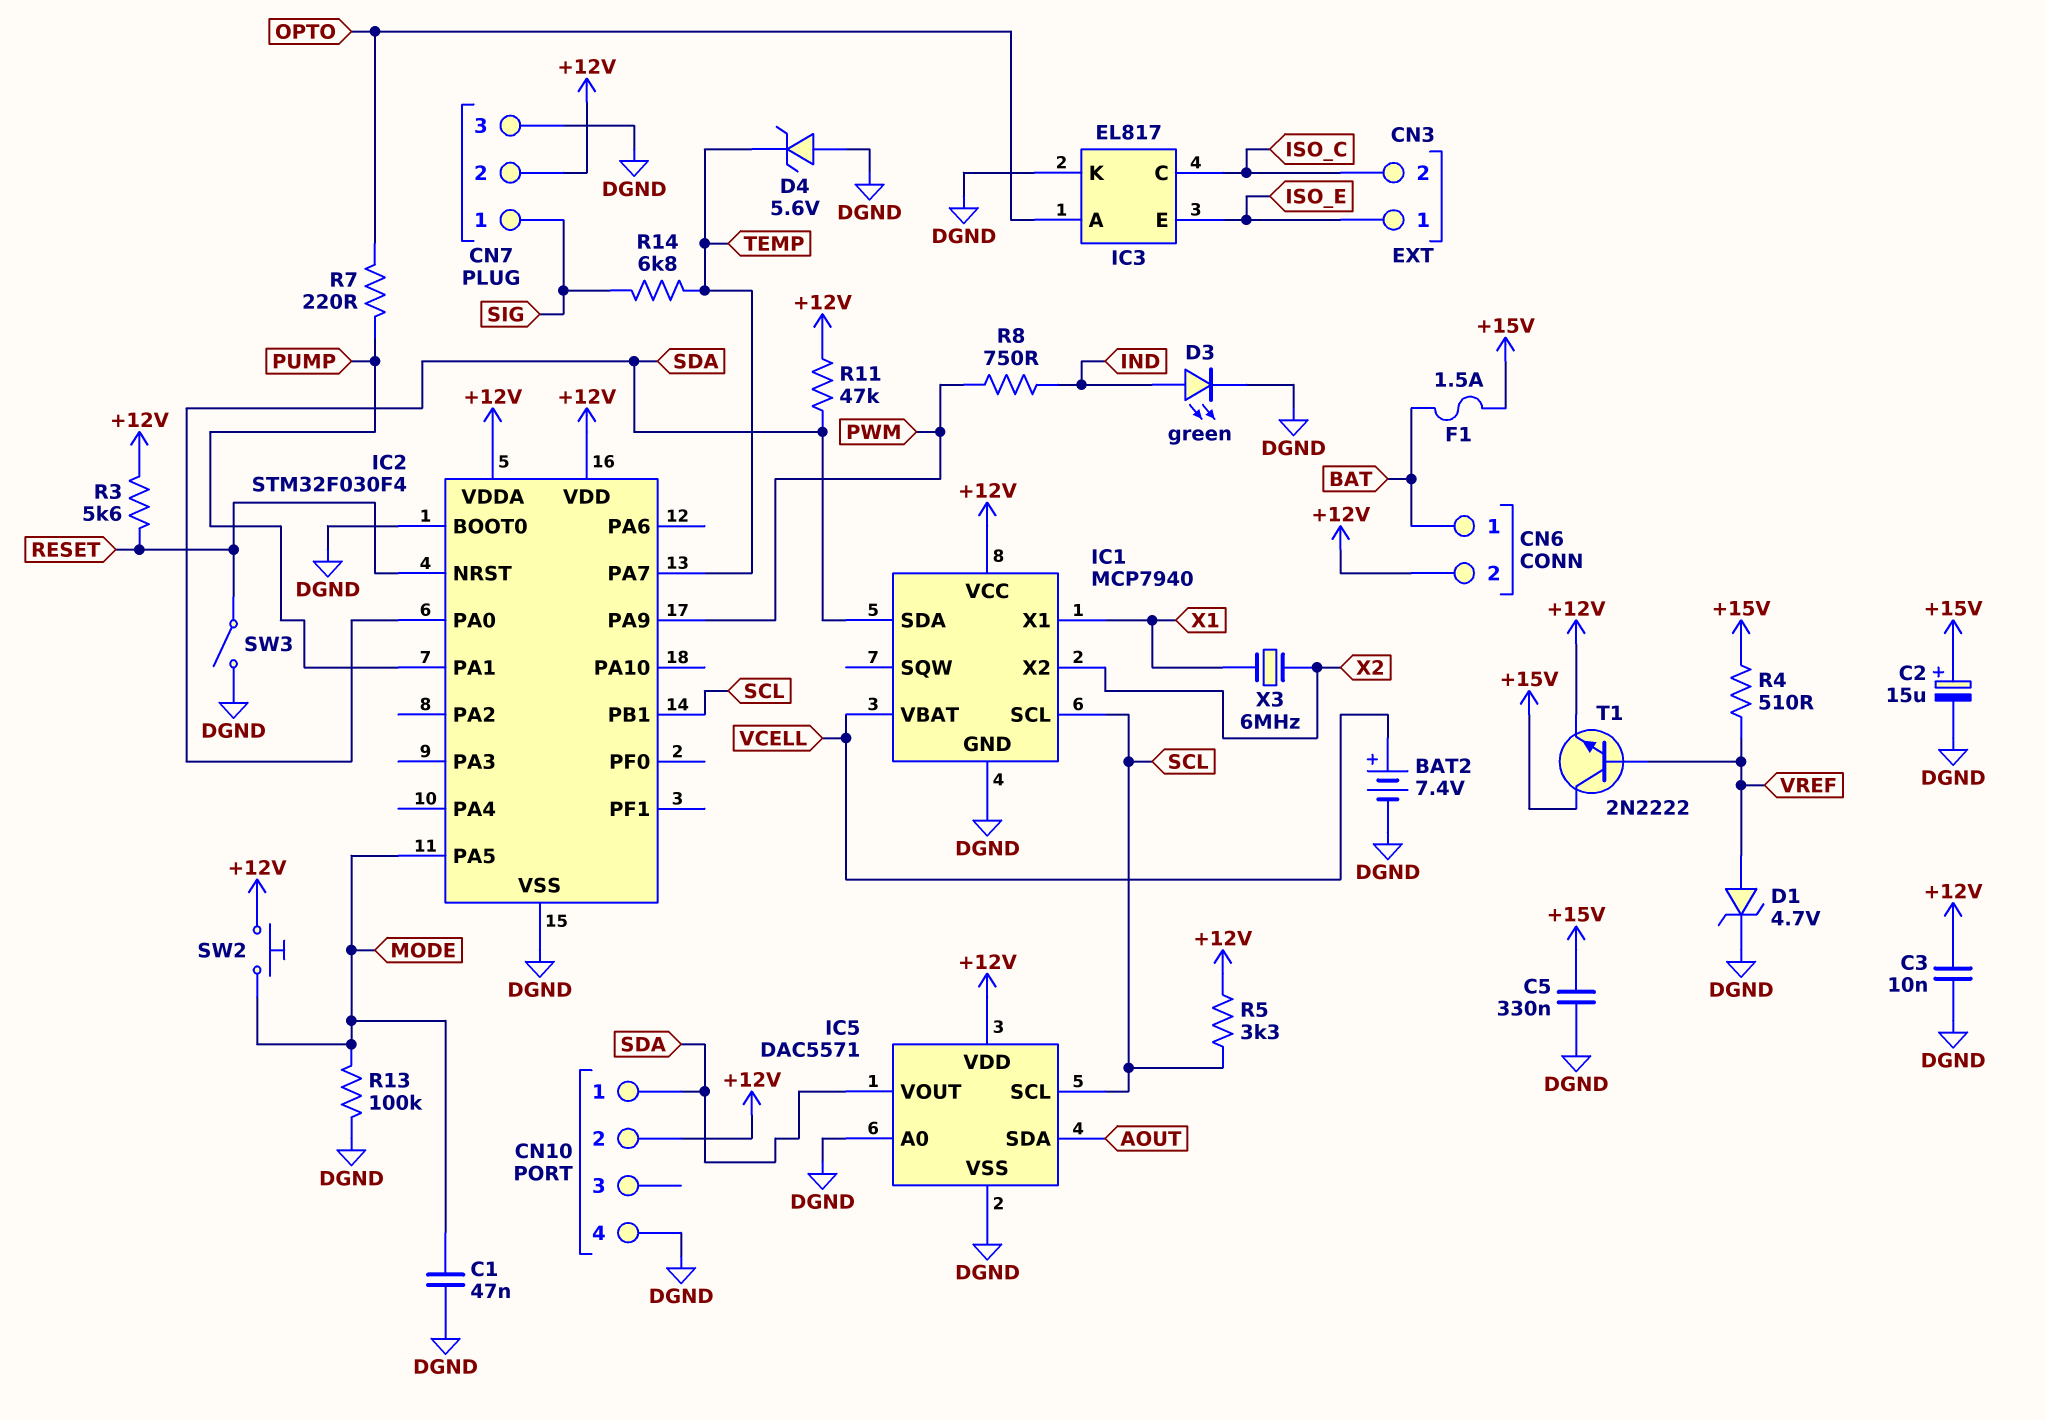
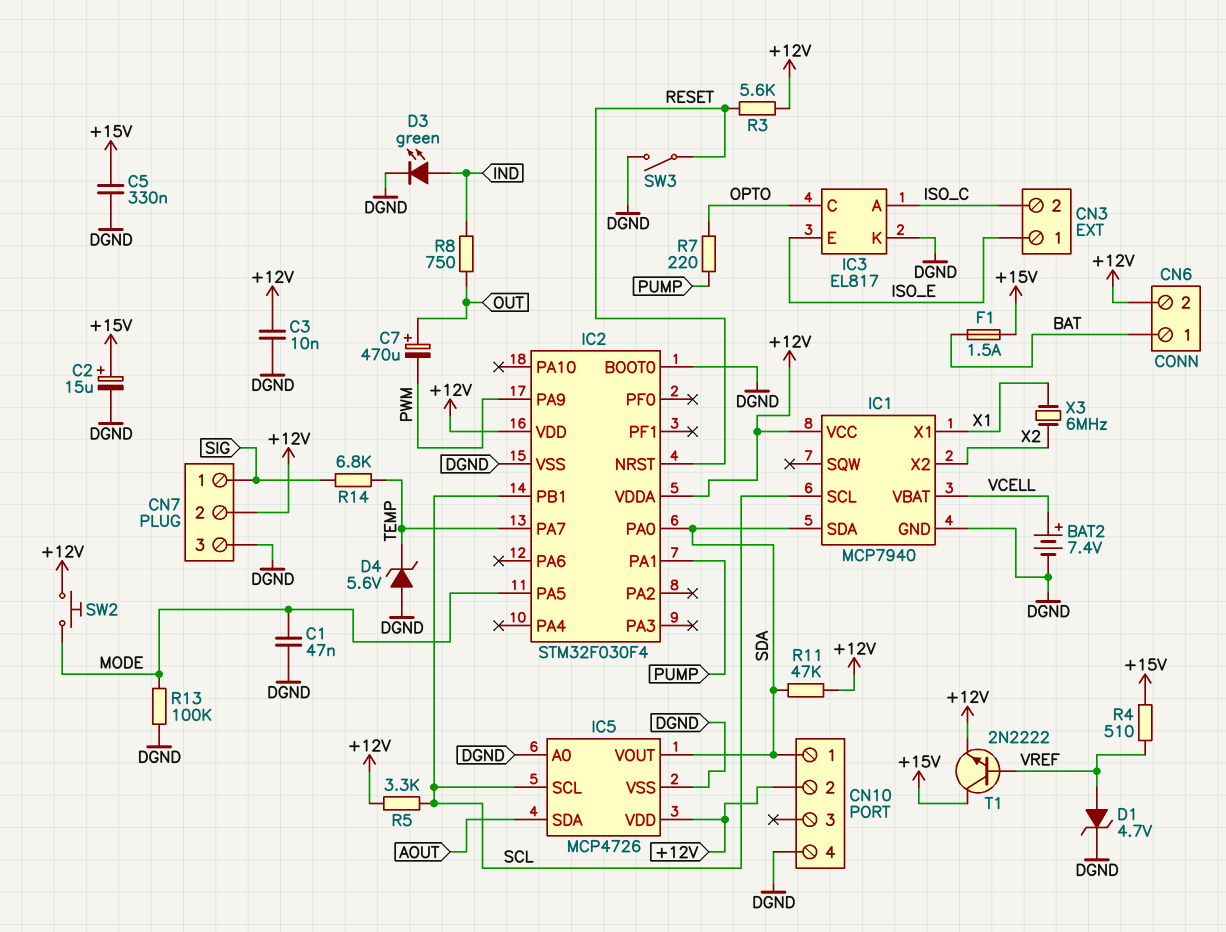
C7: none -> 470uF (plus OUT, minus PWM)
IC3 pin A: OPTO -> ISO_C
IC3 pin C: ISO_C -> OPTO
IC5: DAC5571 -> MCP4726
R8: 750 (IND, PWM) -> 750 (IND, OUT)

